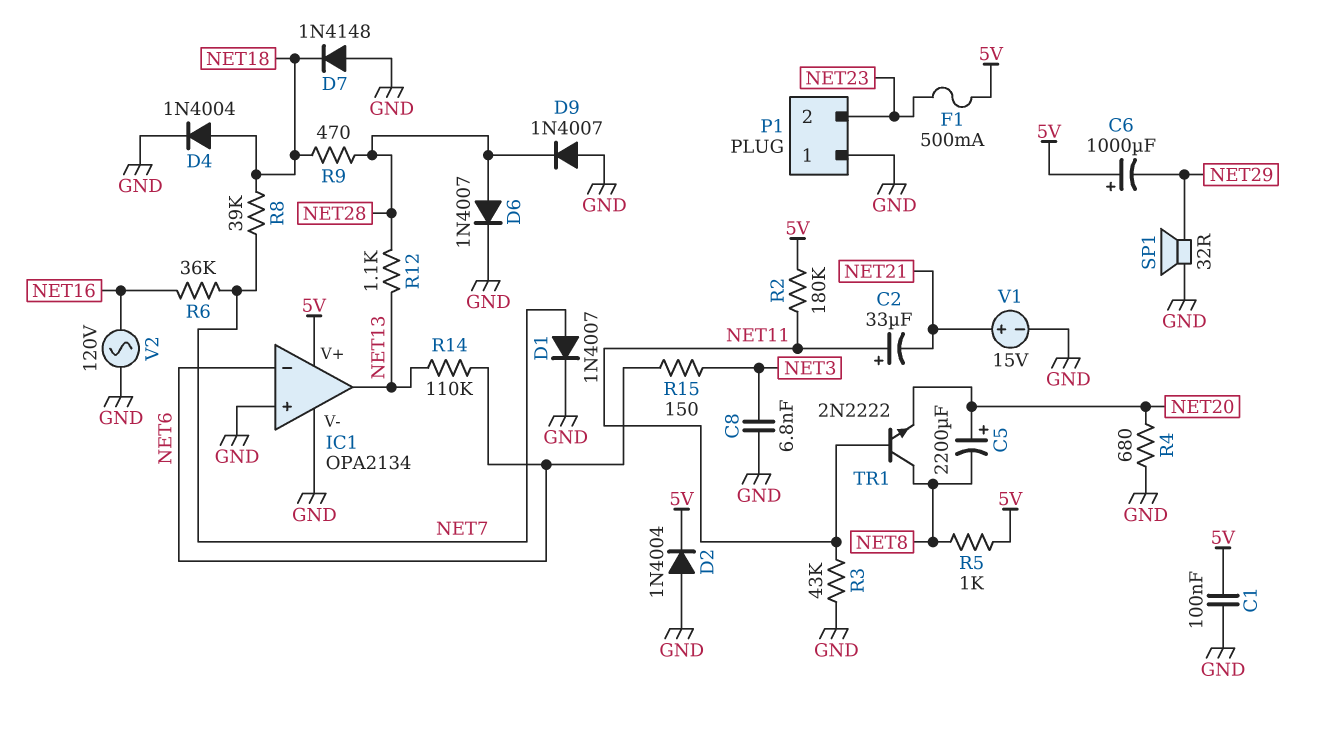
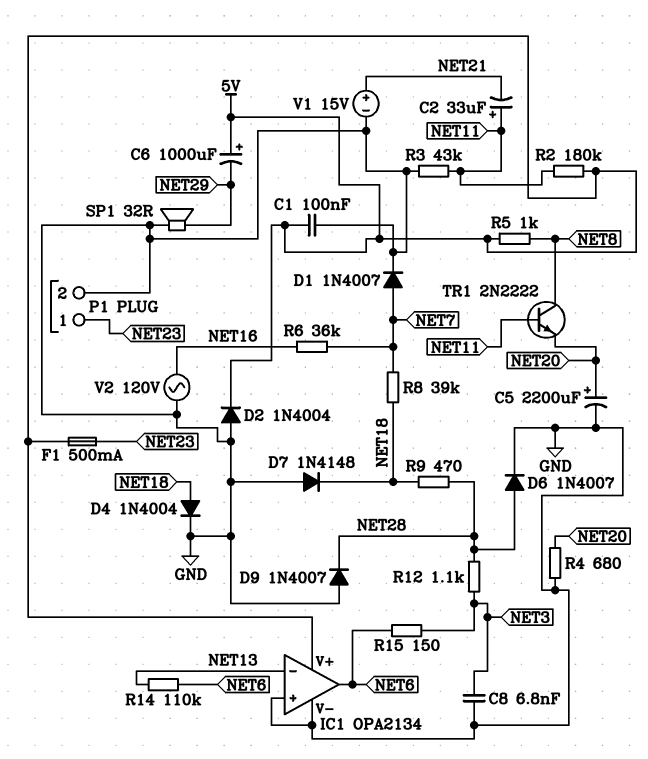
C5: 2200uF (plus NET20, minus NET8) -> 2200uF (plus NET20, minus GND)
IC1 pin in-: NET6 -> NET13
IC1 pin out: NET13 -> NET6
P1 pin 1: GND -> NET23
P1 pin 2: NET23 -> GND
R12: 1.1k (NET13, NET28) -> 1.1k (NET3, NET28)

